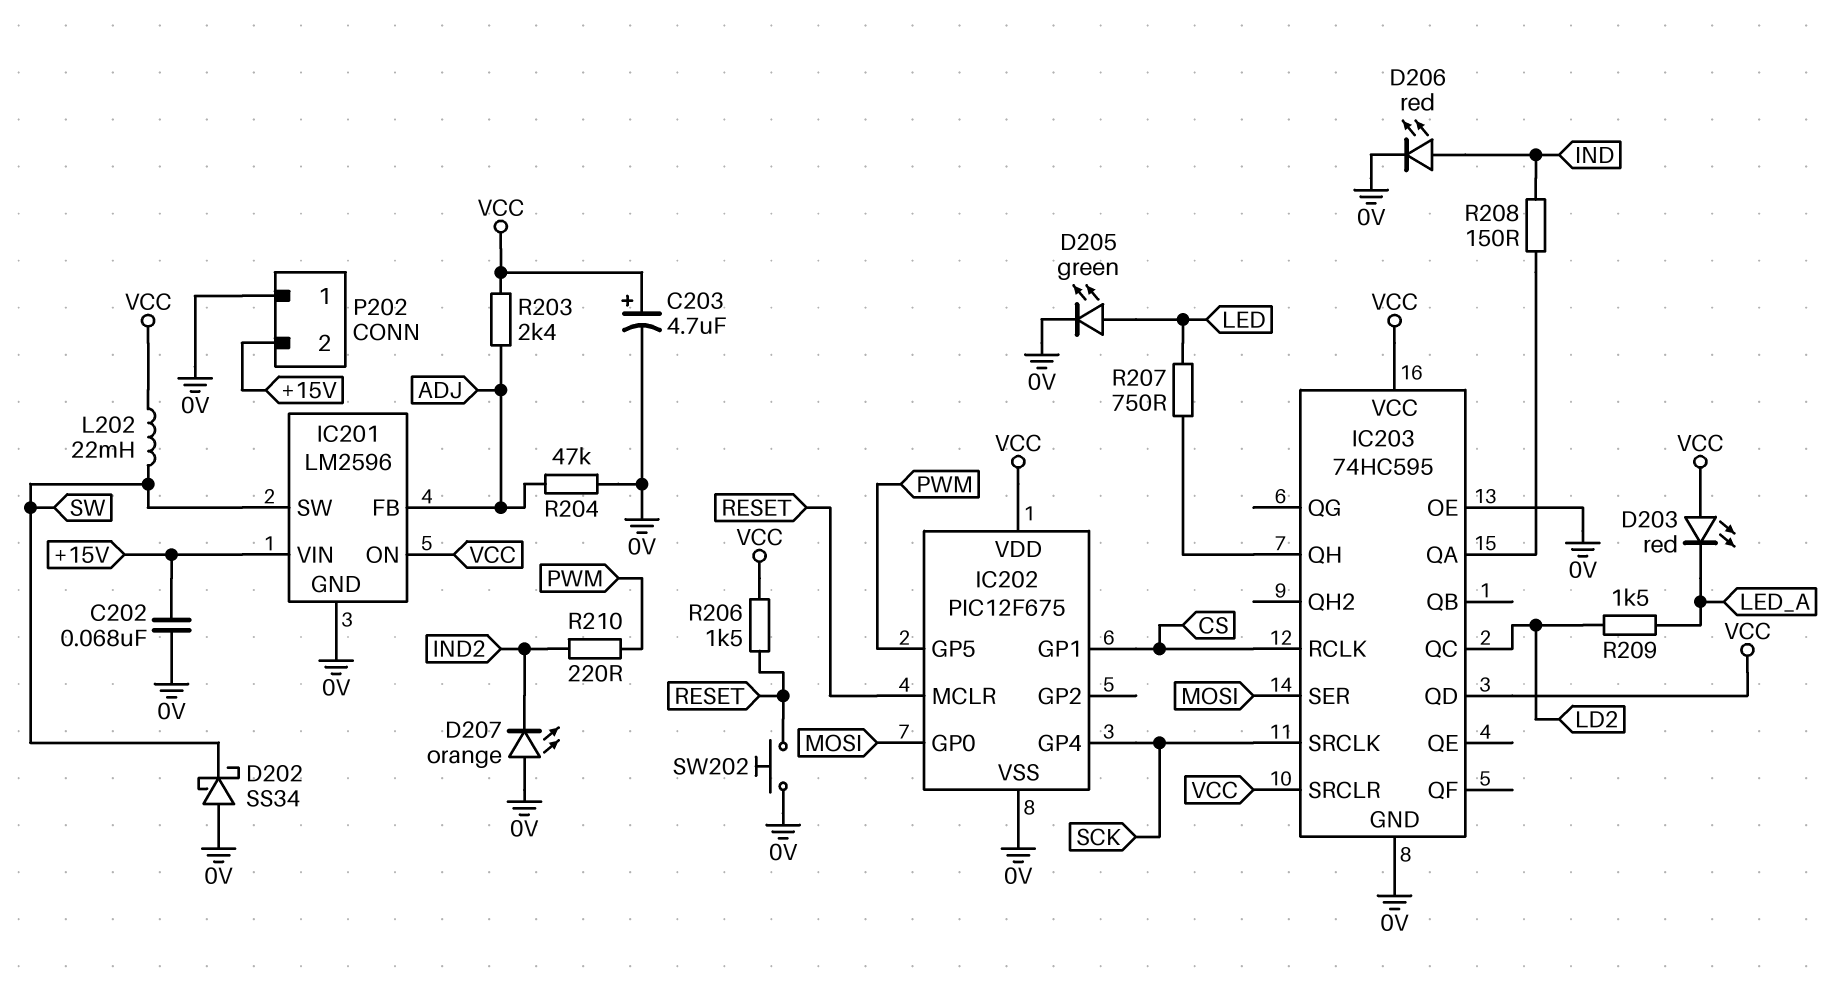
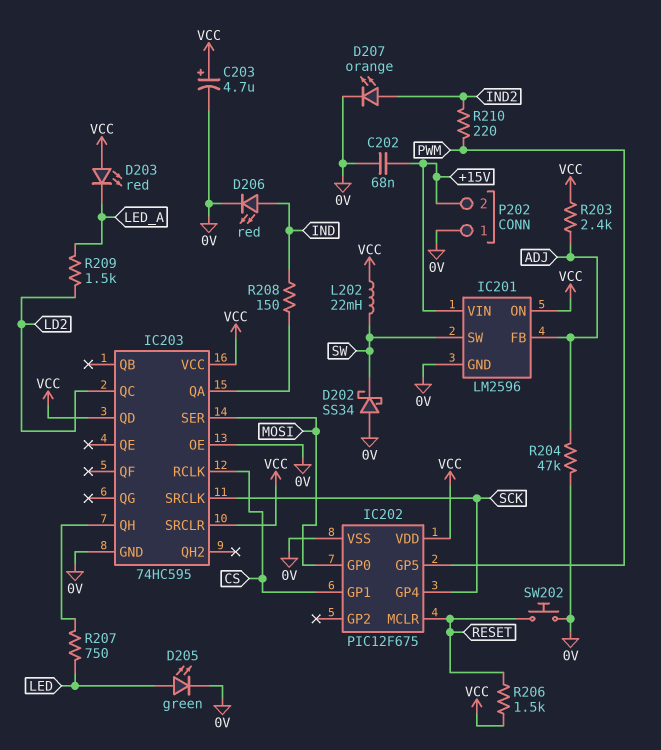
D207: LED orange (A 0V, K IND2) -> LED orange (A IND2, K 0V)

